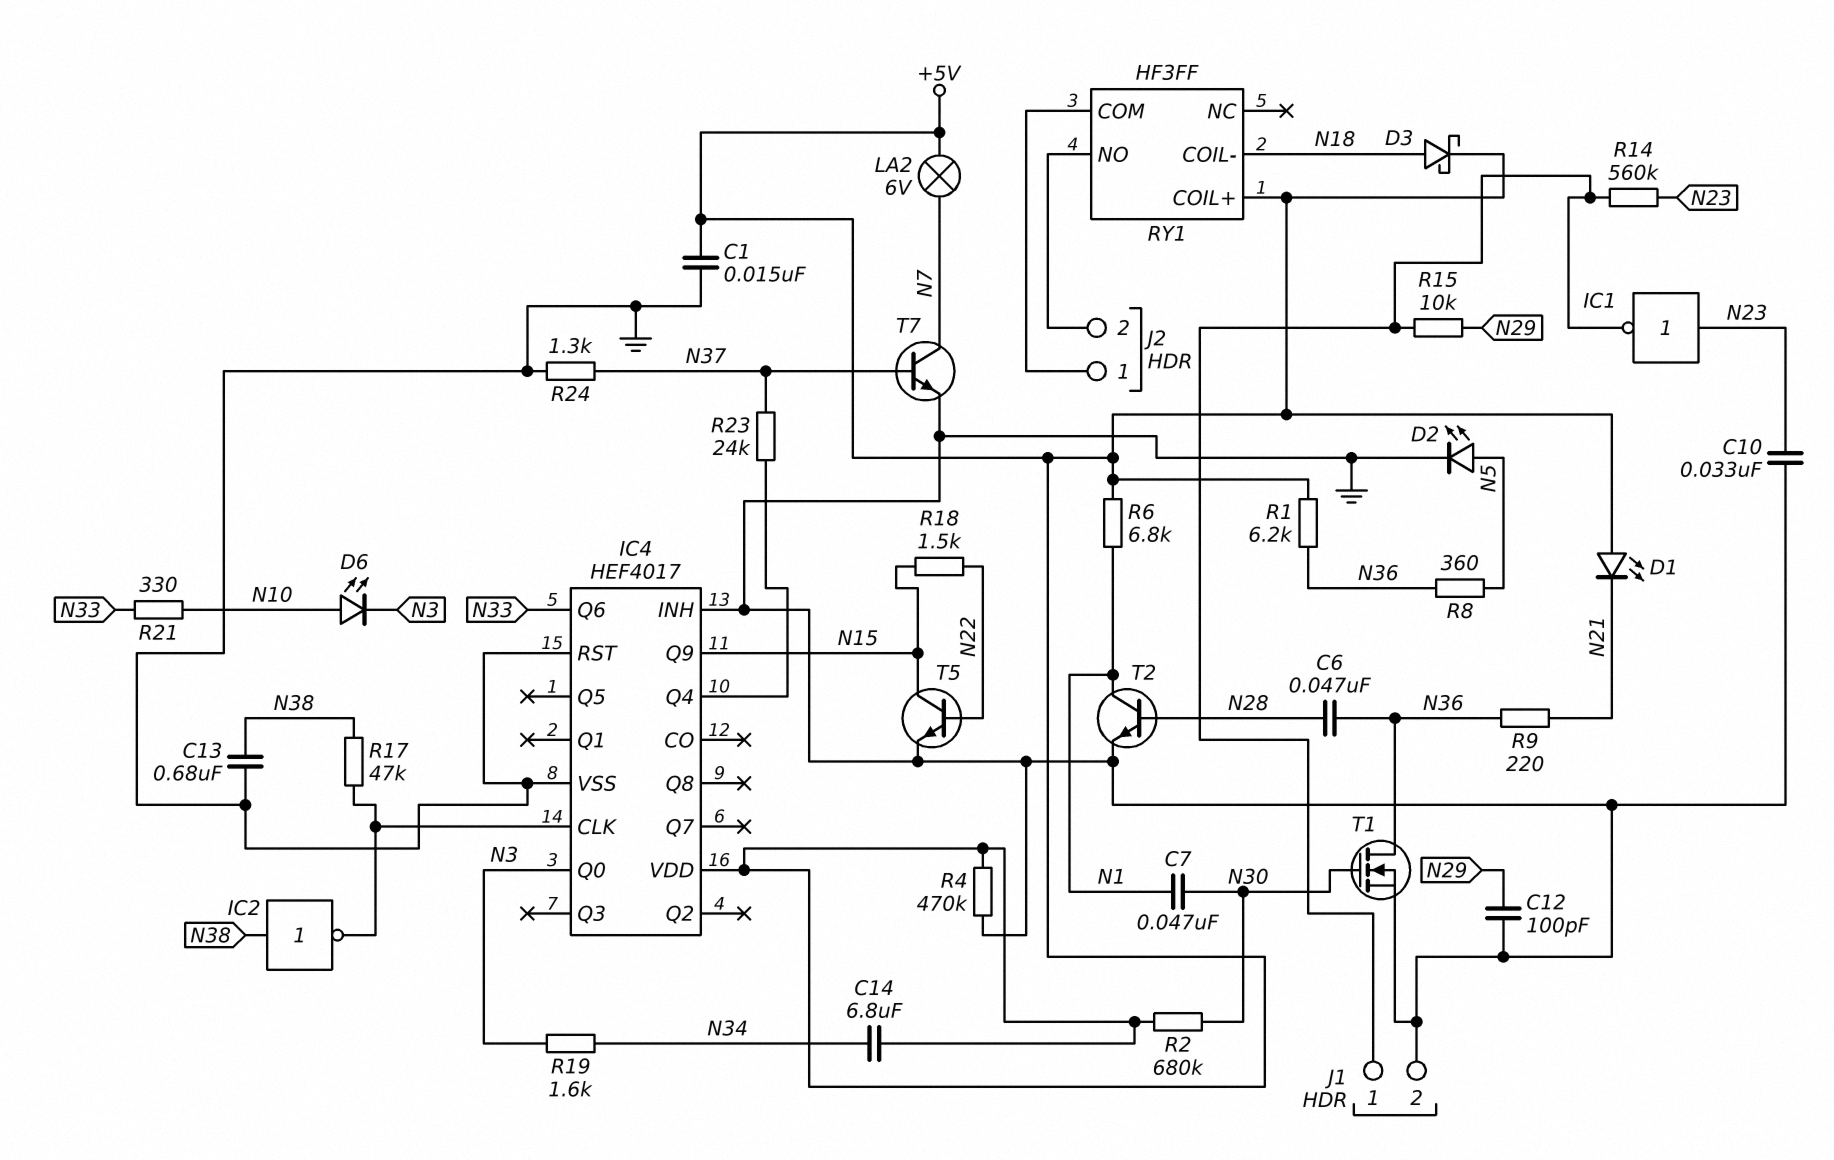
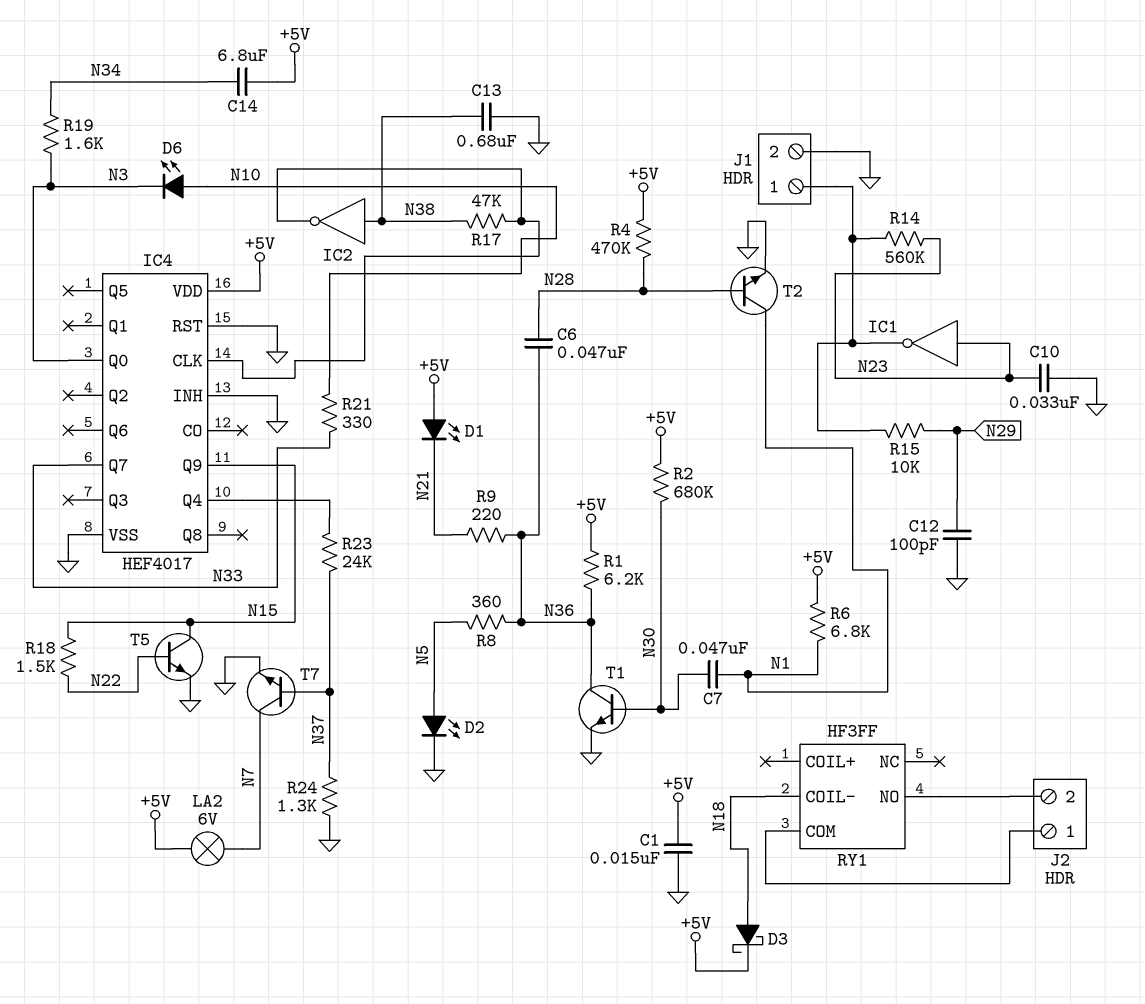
IC4 pin Q6: N33 -> none
IC4 pin Q7: none -> N33
R4: 470k (+5V, GND) -> 470k (+5V, N28)
RY1 pin COIL+: +5V -> none
T1: NMOS (G N30, D N36, S GND) -> NPN (B N30, C N36, E GND)

